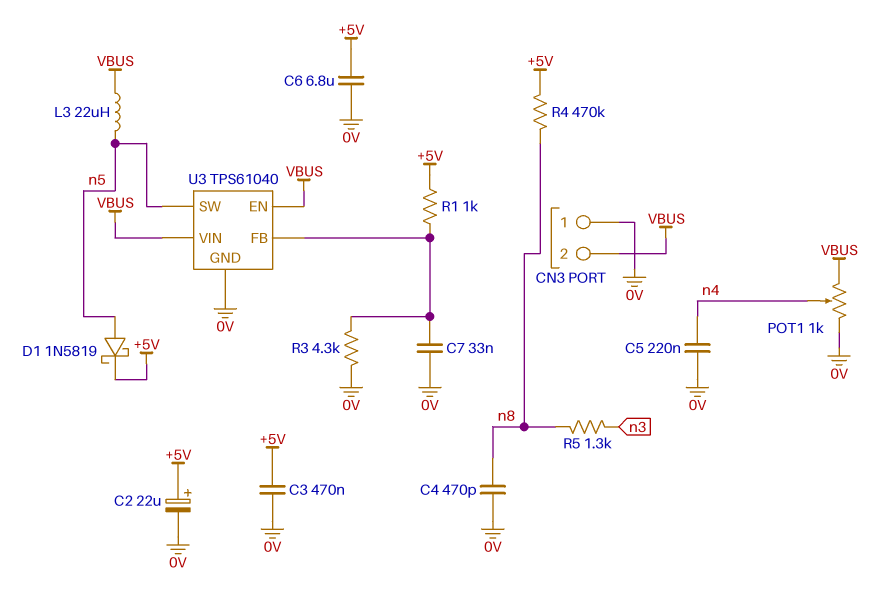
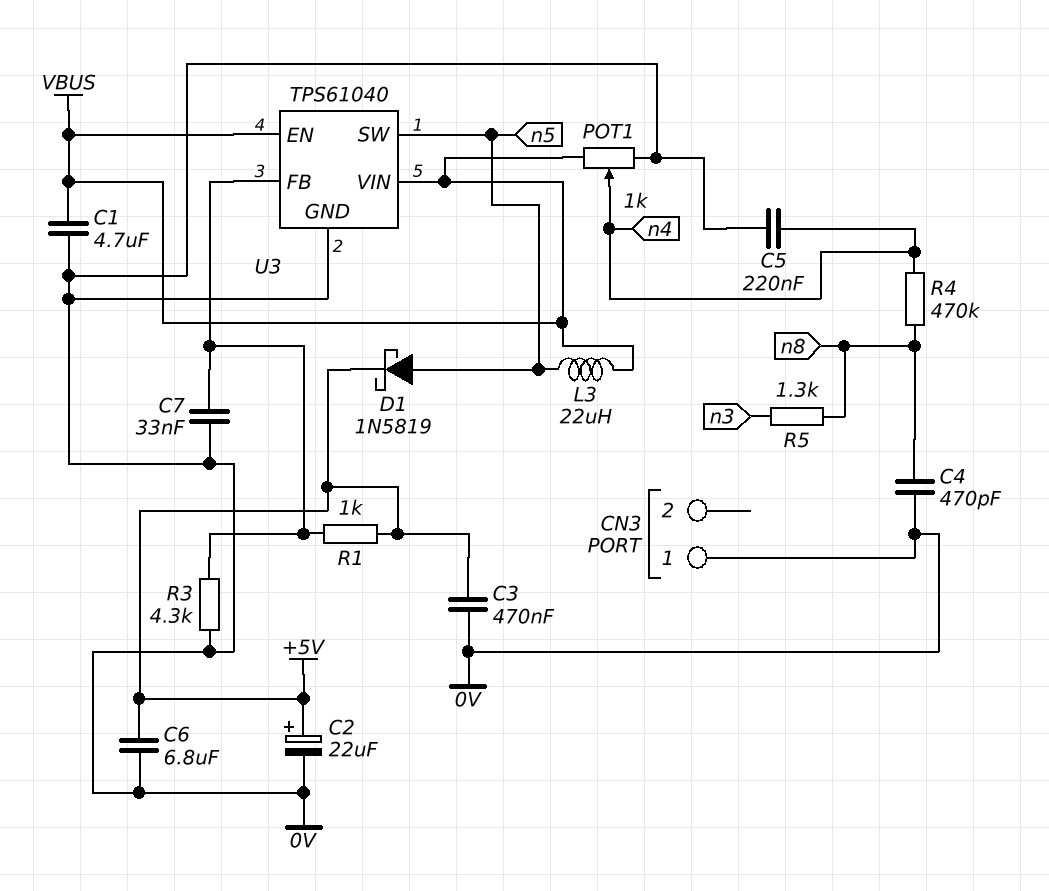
C1: none -> 4.7uF (0V, VBUS)
CN3 pin 2: VBUS -> none
R4: 470k (+5V, n8) -> 470k (n4, n8)

